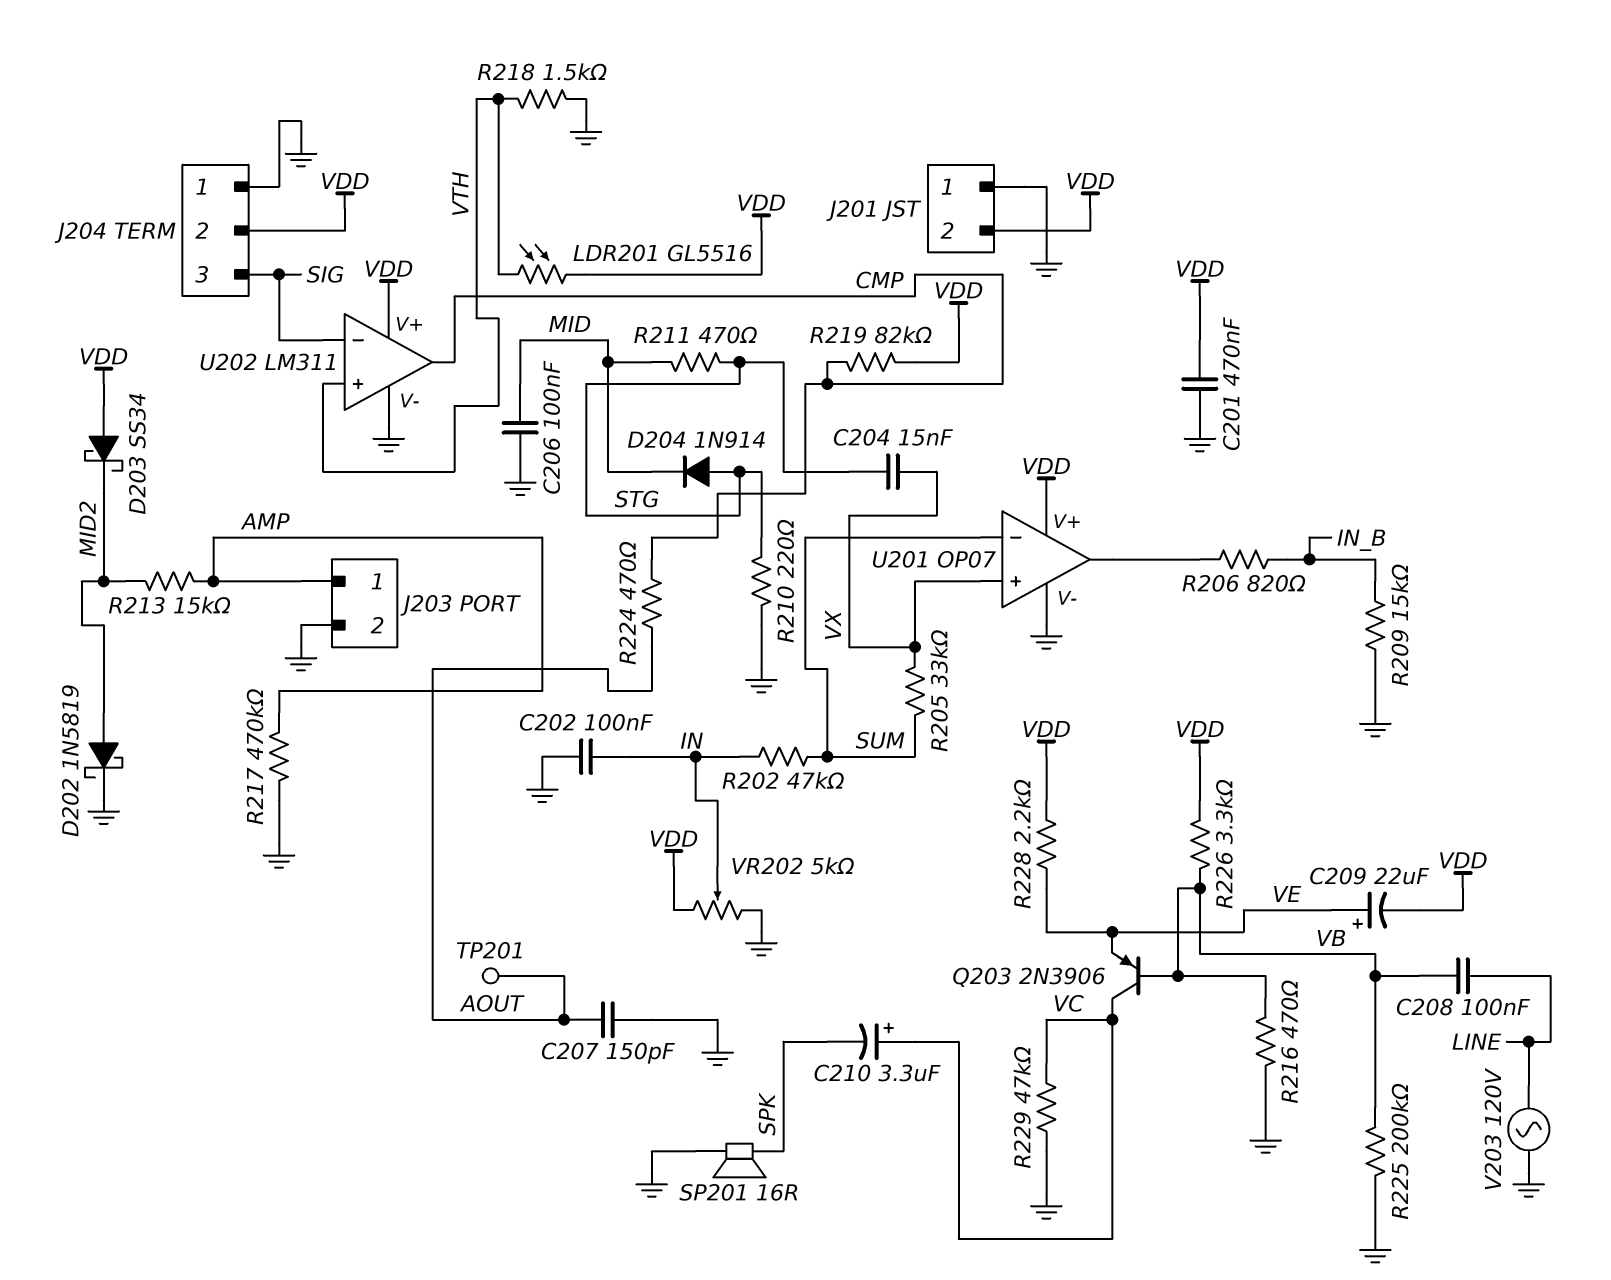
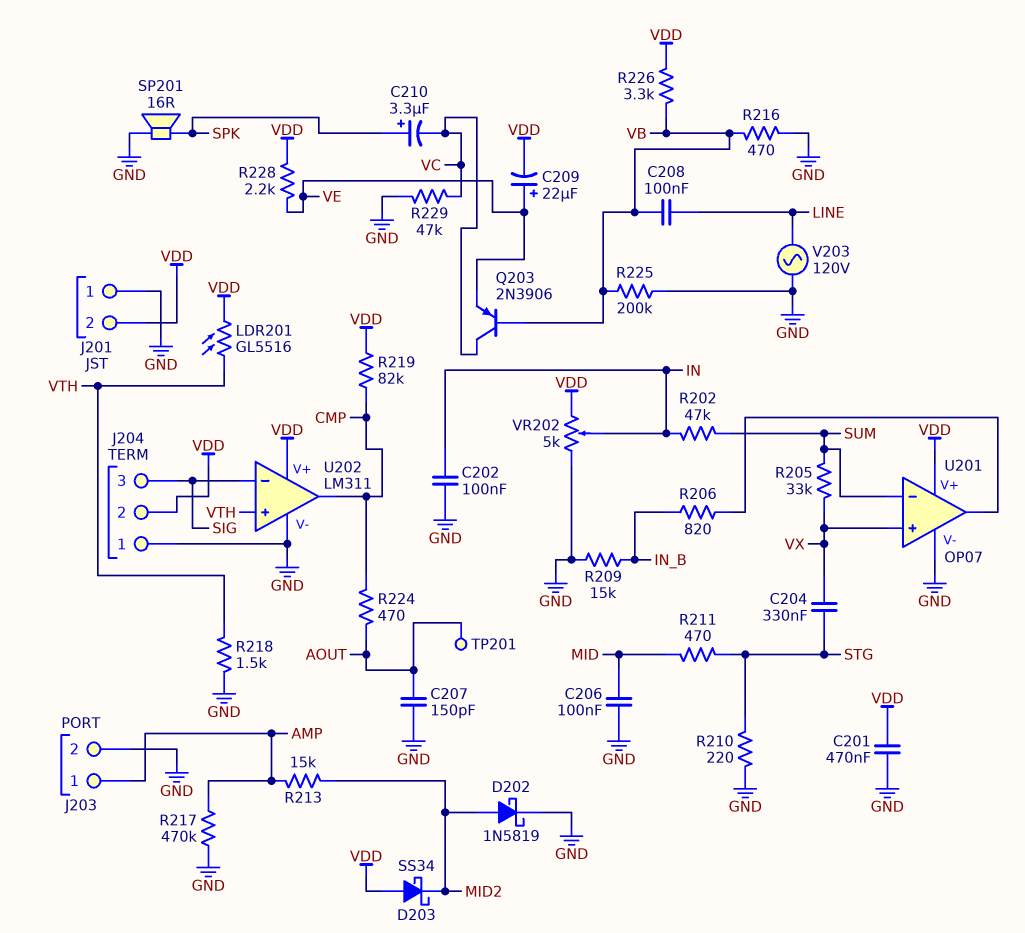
C204: 15nF (STG, VX) -> 330nF (STG, VX)
C210: 3.3uF (plus VC, minus SPK) -> 3.3uF (plus SPK, minus VC)
D204: diode 1N914 (A STG, K MID) -> none

